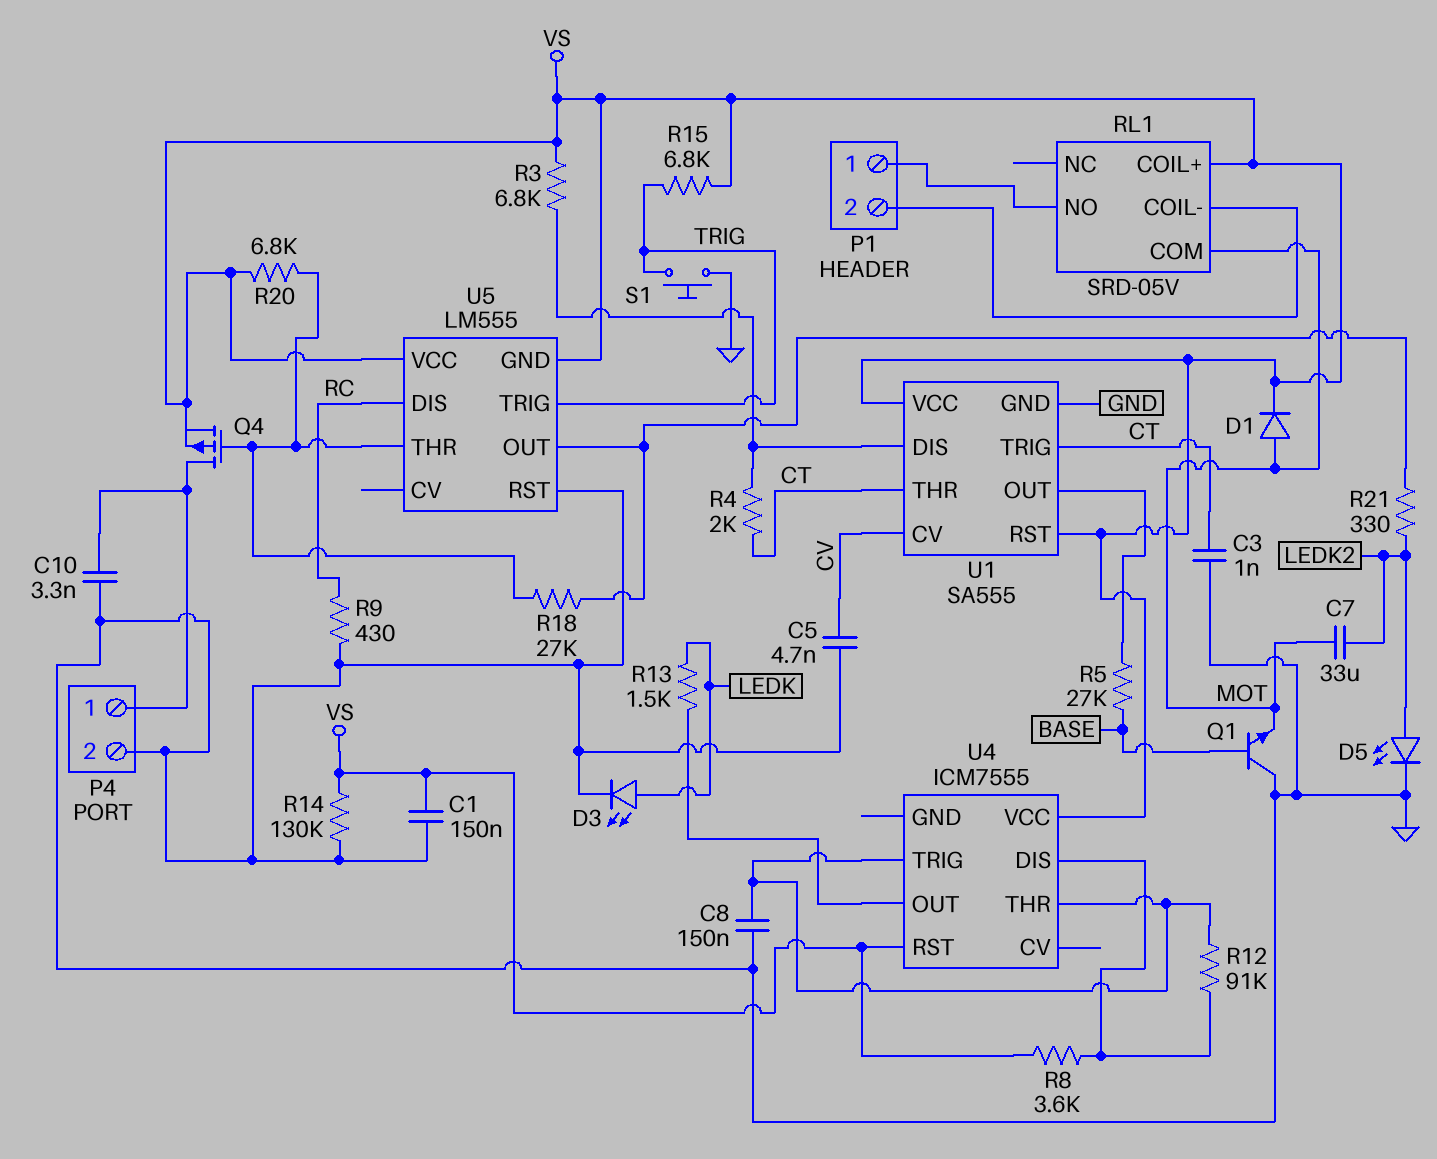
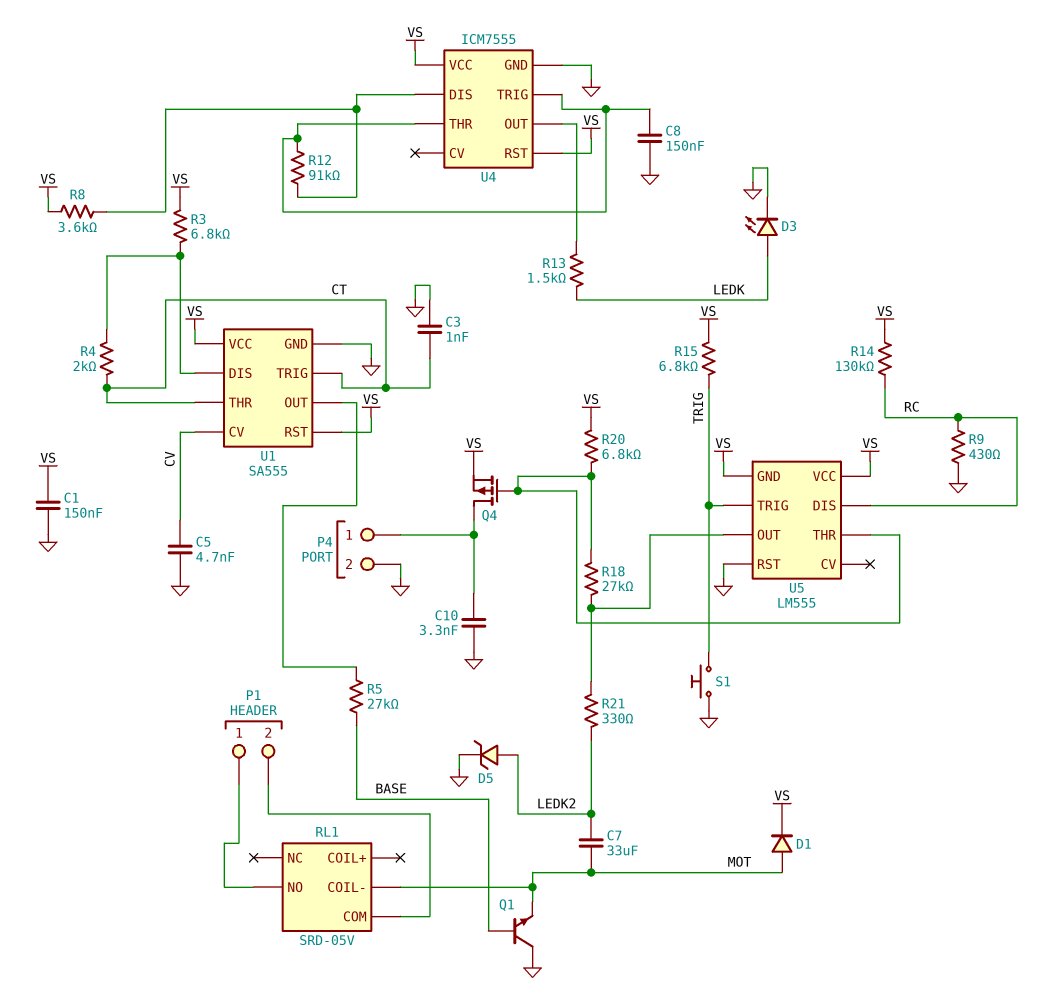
D5: LED (A LEDK2, K GND) -> zener (A LEDK2, K GND)
R14: 130k (GND, VS) -> 130k (RC, VS)
RL1 pin COIL+: VS -> none
RL1 pin COIL-: P1/2 -> MOT
RL1 pin COM: MOT -> P1/2
U4 pin GND: none -> GND

